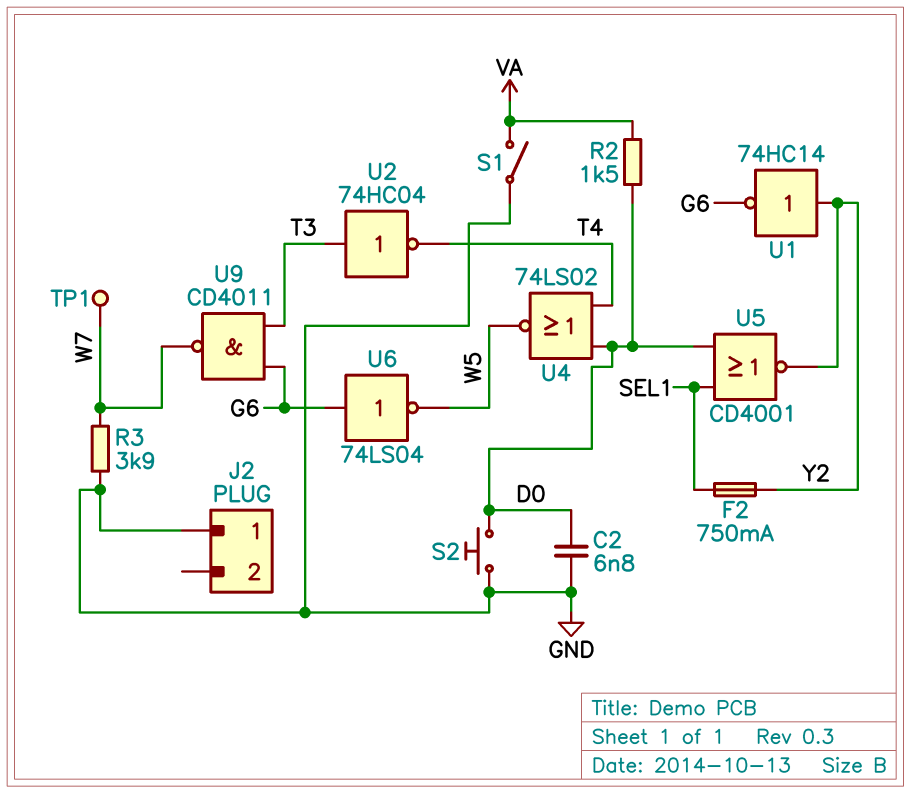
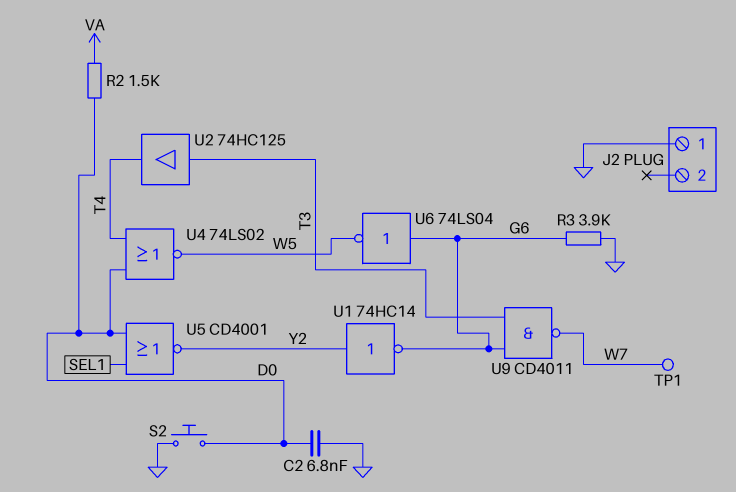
F2: 750mA (SEL1, Y2) -> none
R3: 3.9k (GND, W7) -> 3.9k (G6, GND)
S1: switch (GND, VA) -> none
U2: NOT 74HC04 (in T3, out T4) -> buffer 74HC125 (in T3, out T4)

